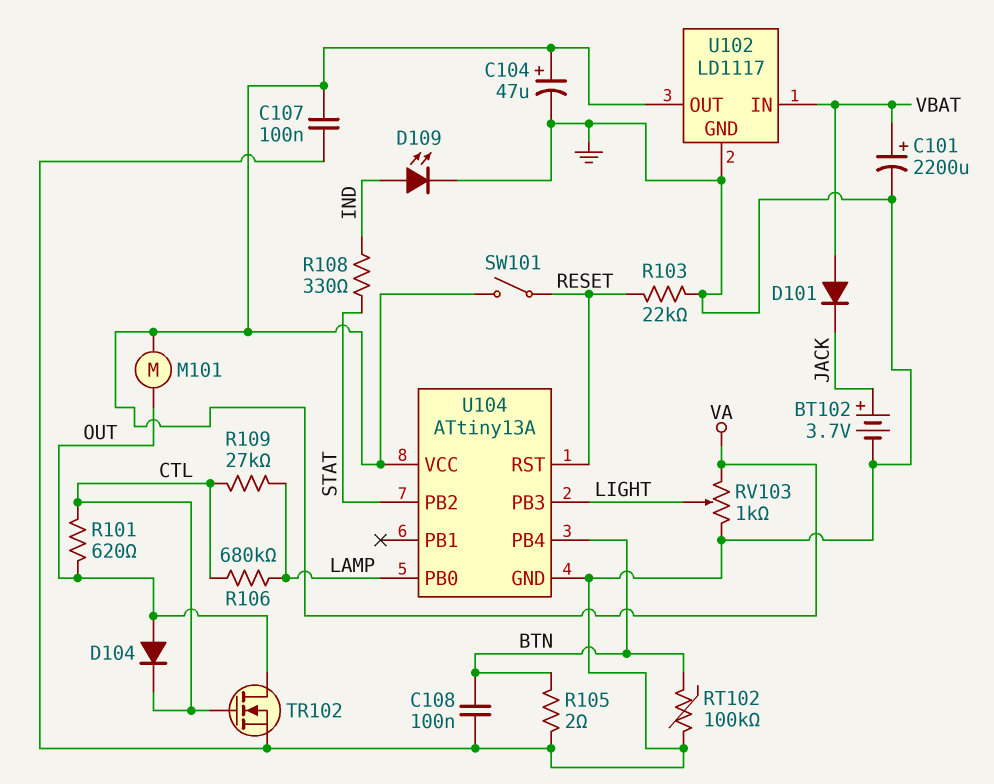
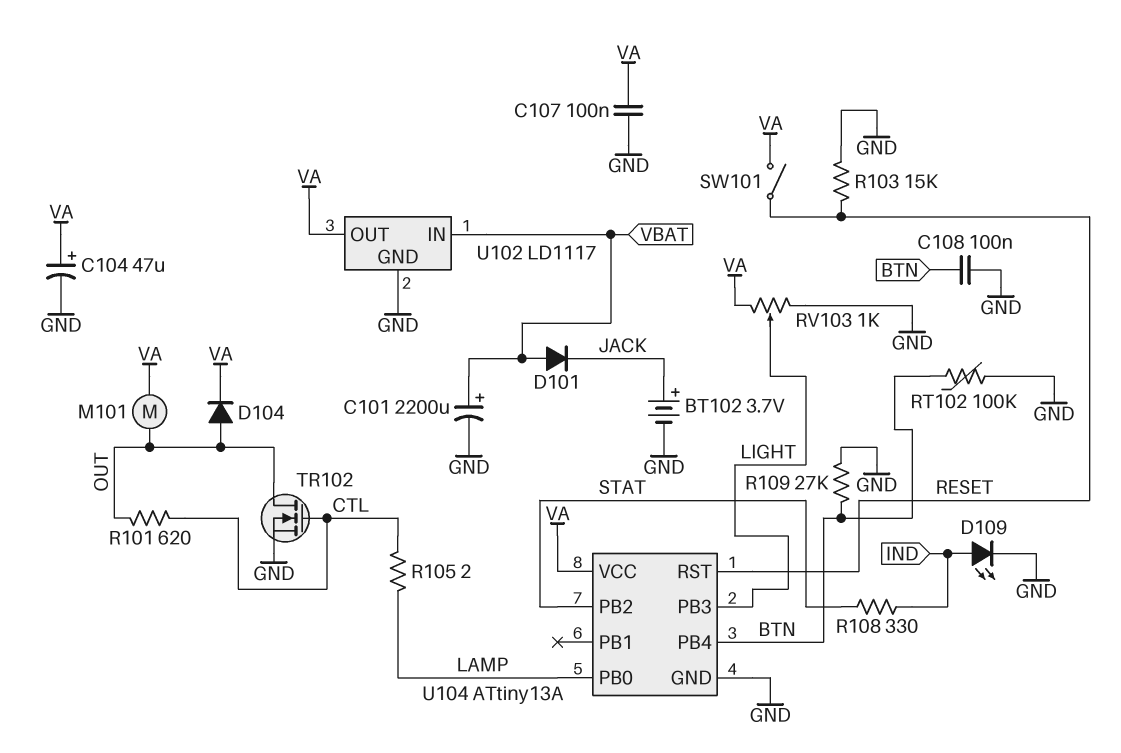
D104: diode (A OUT, K CTL) -> diode (A OUT, K VA)
R103: 22k (GND, RESET) -> 15k (GND, RESET)
R105: 2 (BTN, GND) -> 2 (CTL, LAMP)
R106: 680k (CTL, LAMP) -> none
R109: 27k (CTL, LAMP) -> 27k (BTN, GND)

